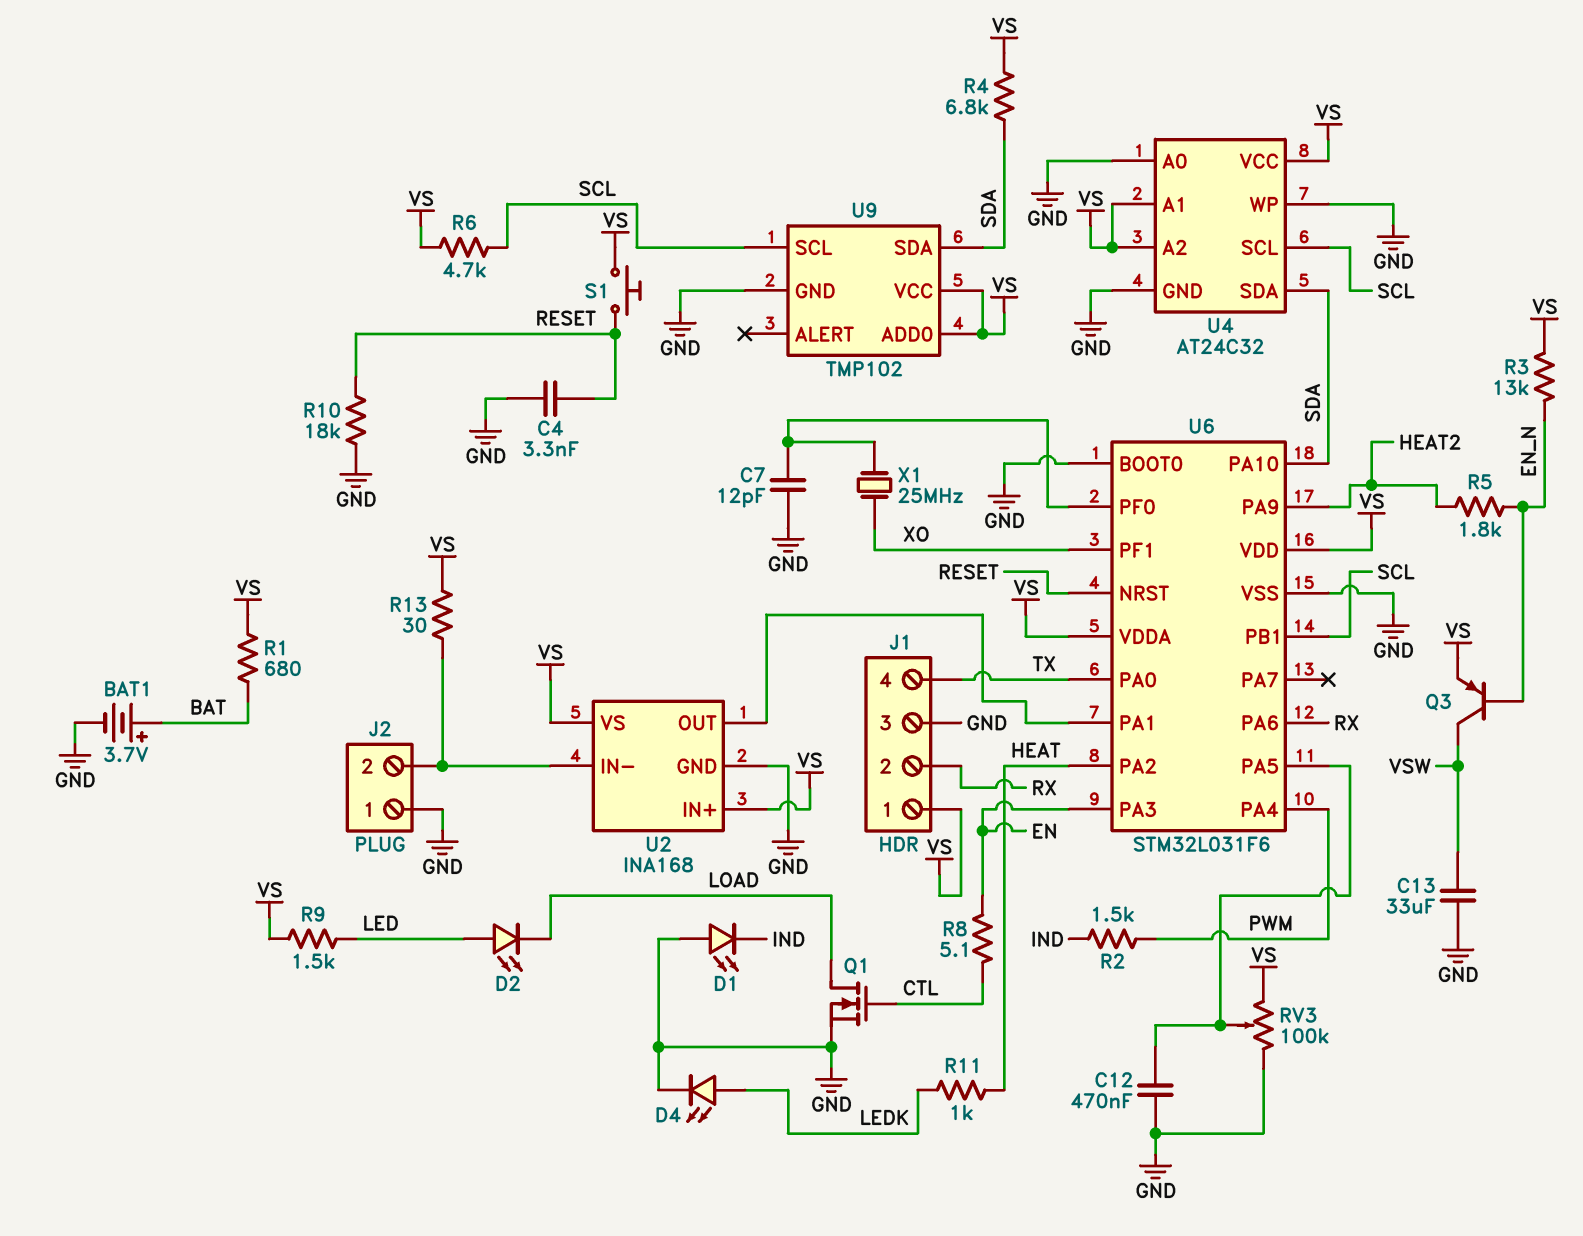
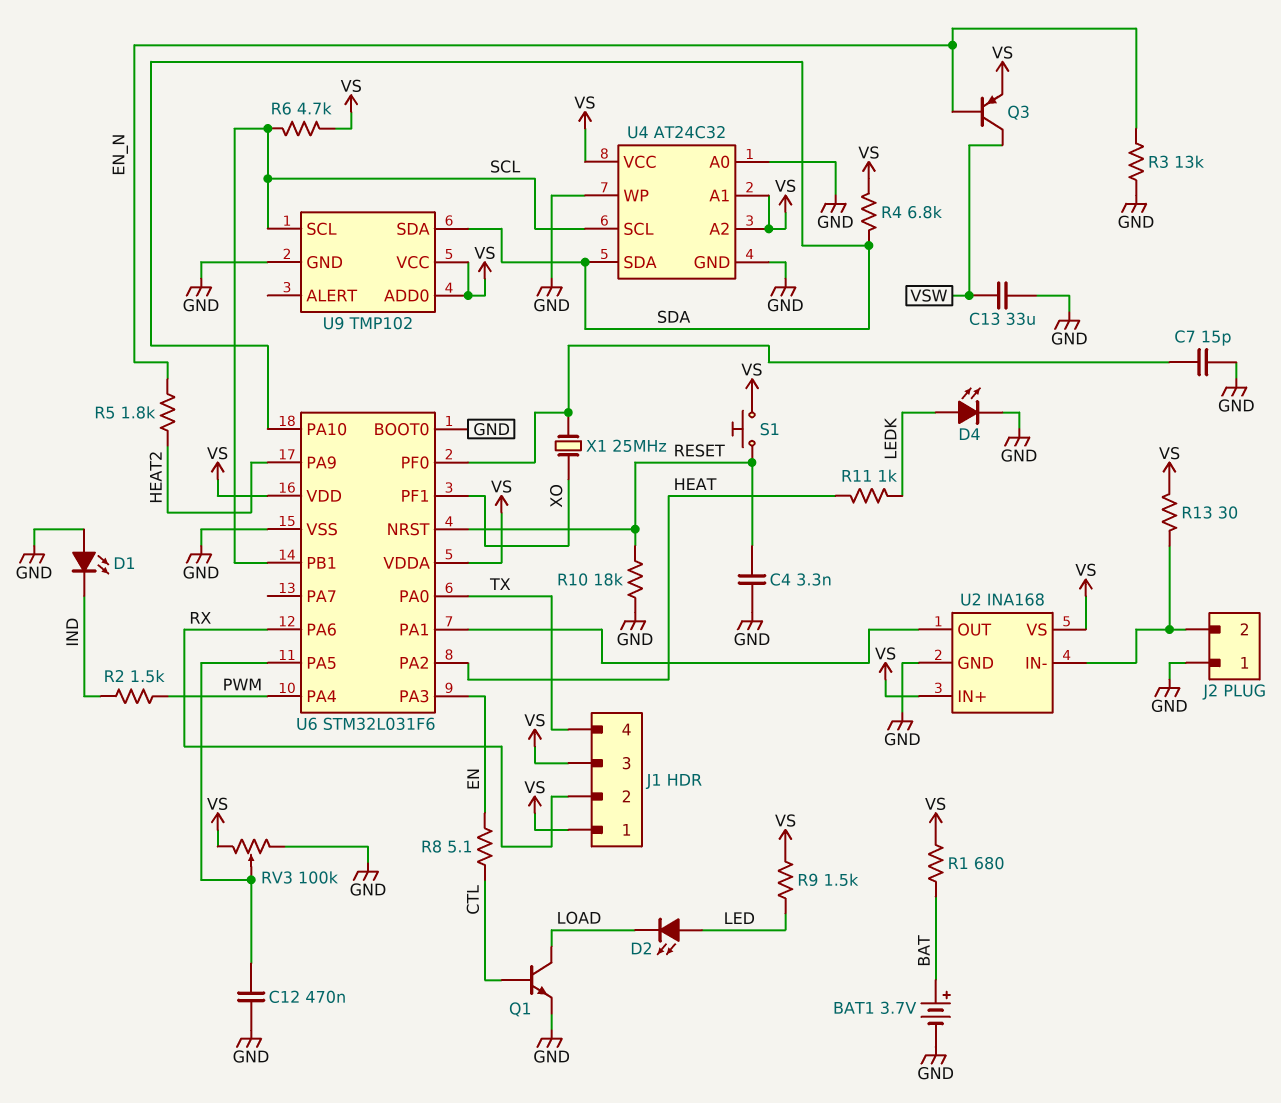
C7: 12pF (GND, U6/PF0) -> 15pF (GND, U6/PF0)
J1 pin 3: GND -> VS
Q1: NMOS (G CTL, D LOAD, S GND) -> NPN (B CTL, C LOAD, E GND)
R3: 13k (EN_N, VS) -> 13k (EN_N, GND)

